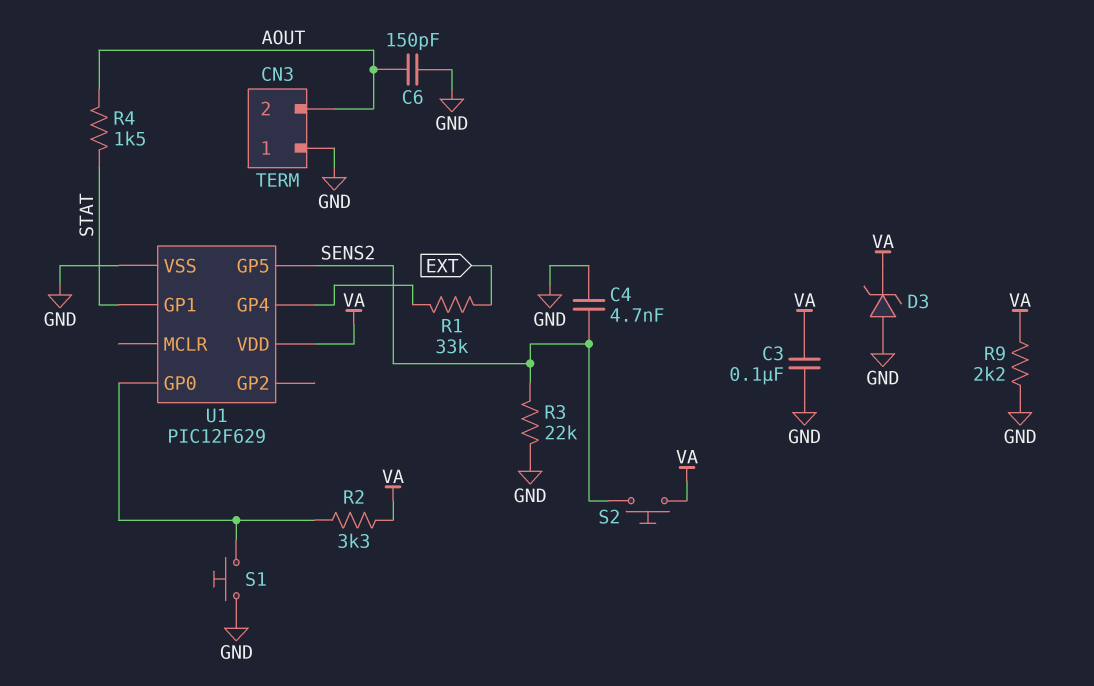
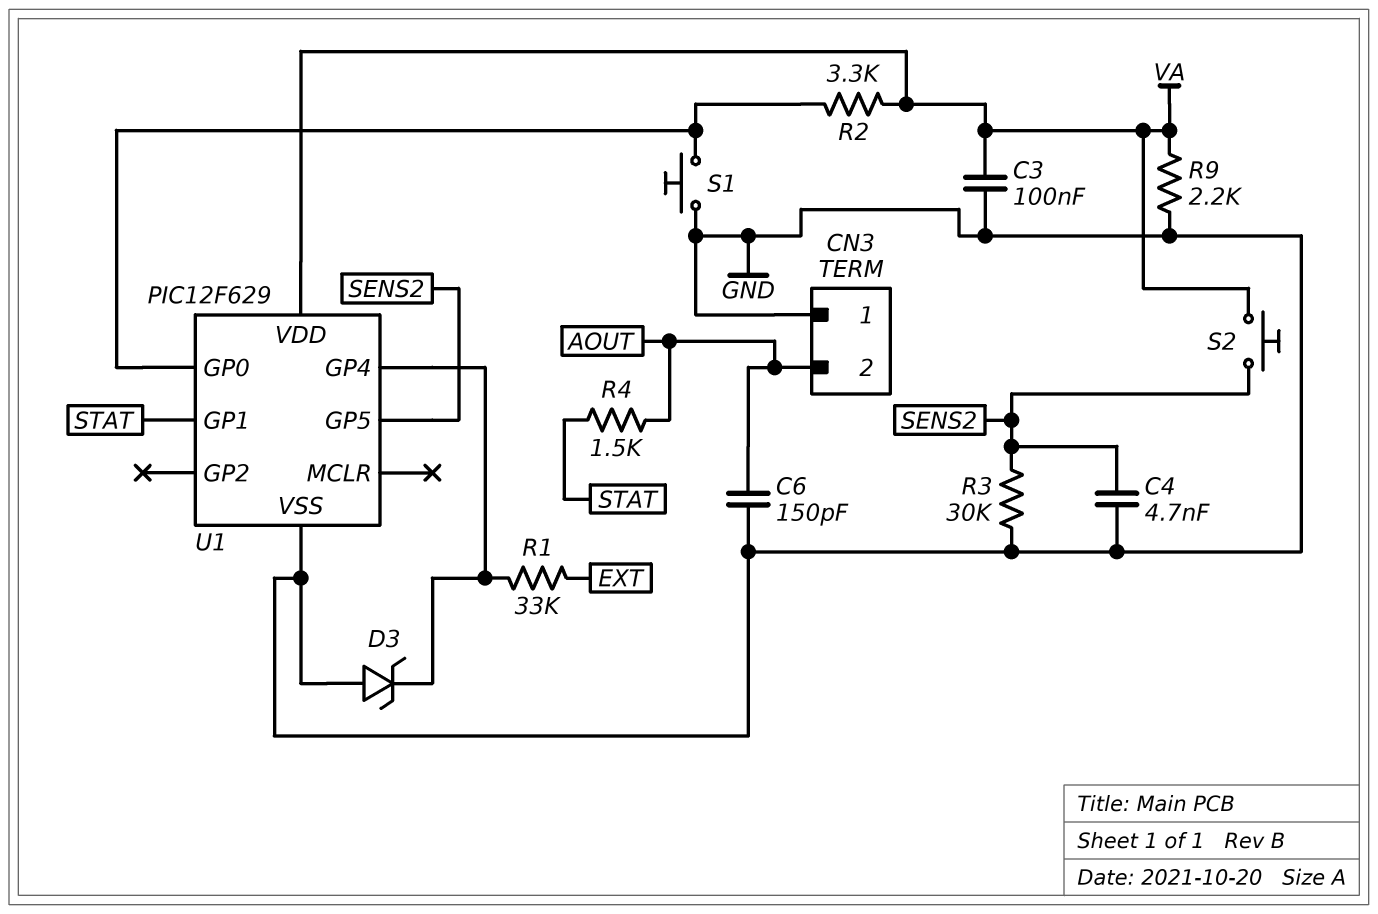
D3: zener (A GND, K VA) -> zener (A GND, K U1/GP4)
R3: 22k (GND, SENS2) -> 30k (GND, SENS2)

